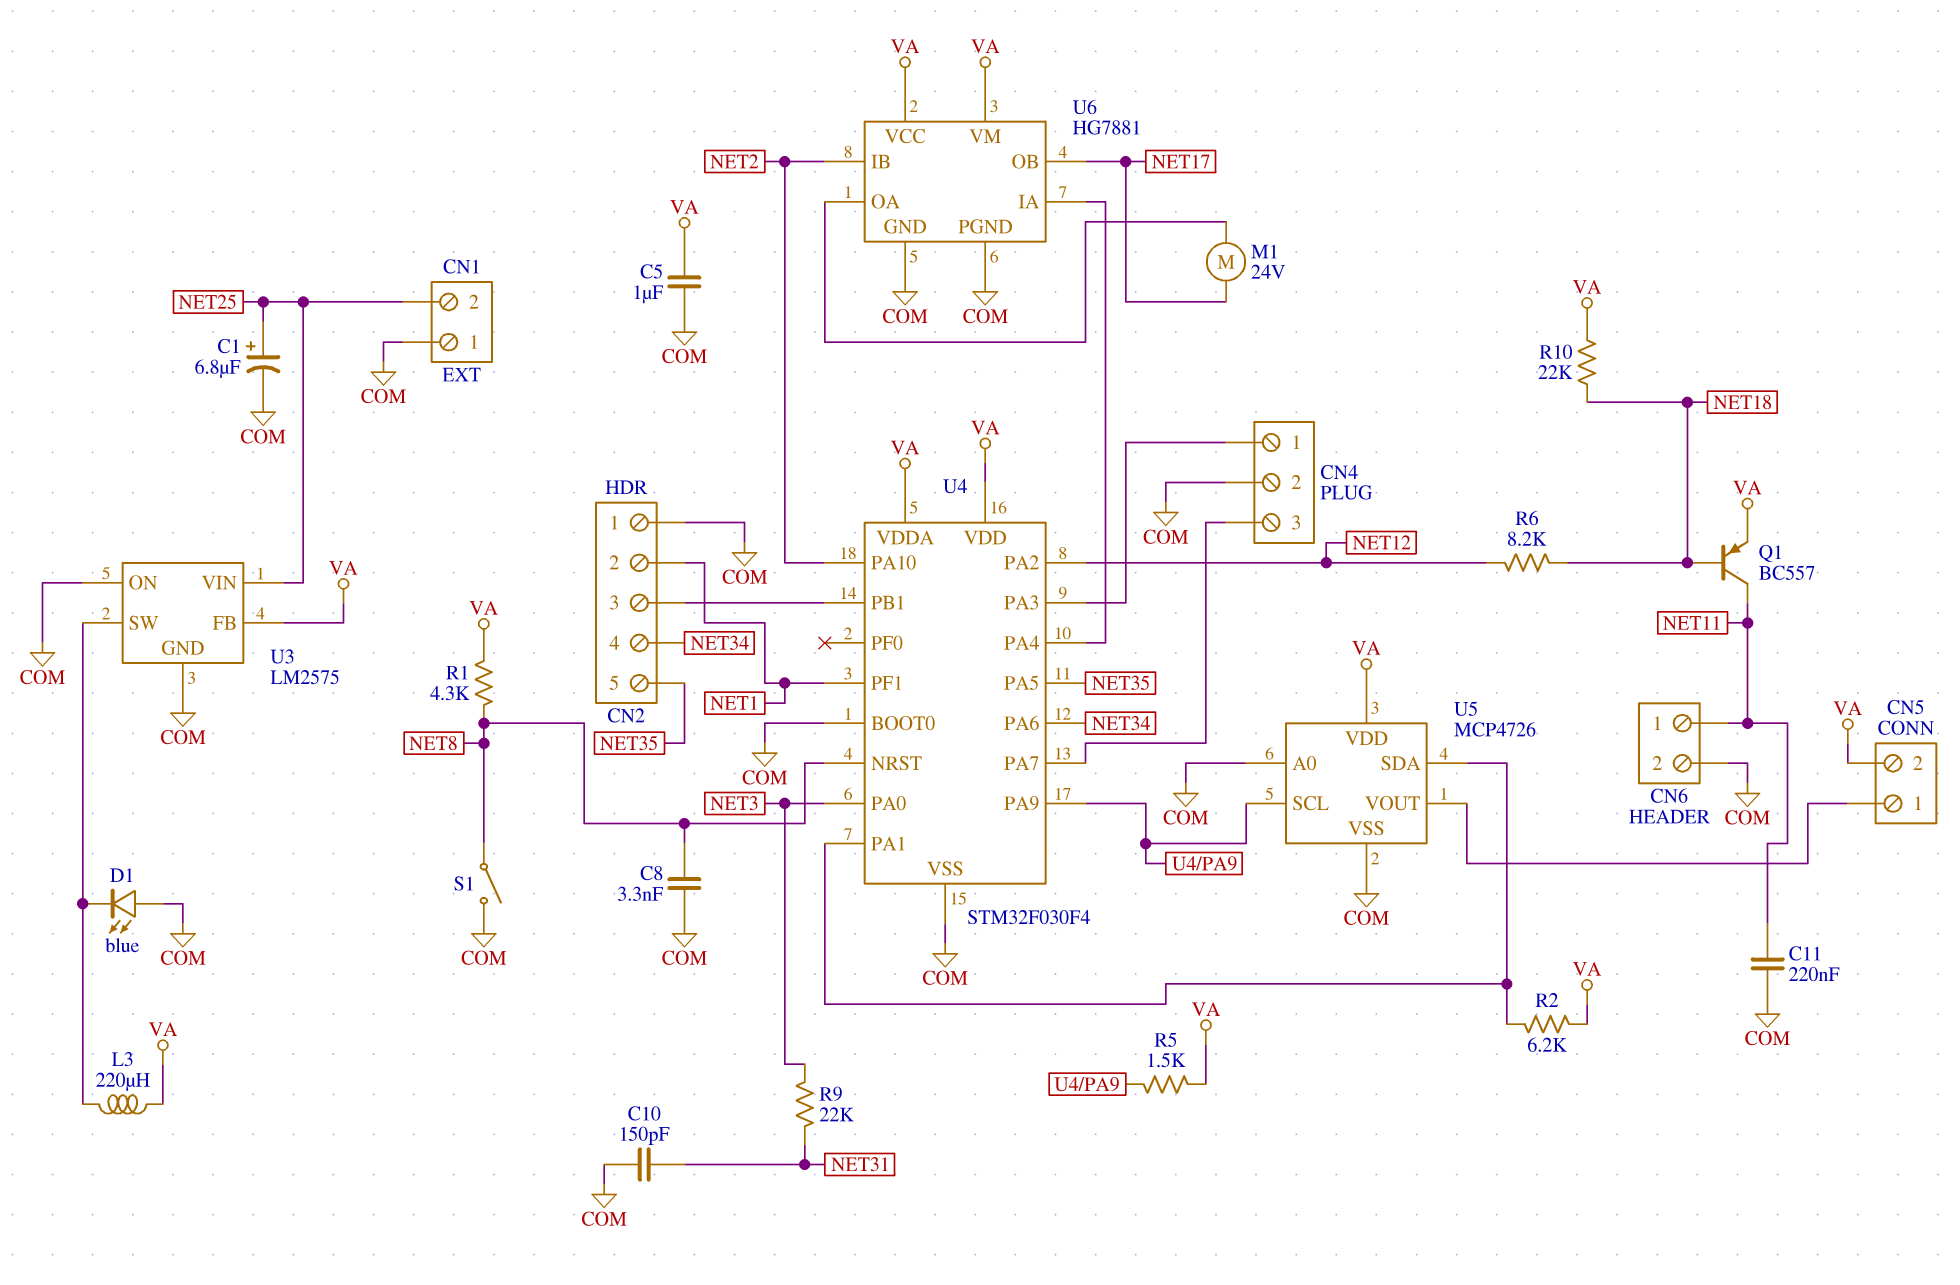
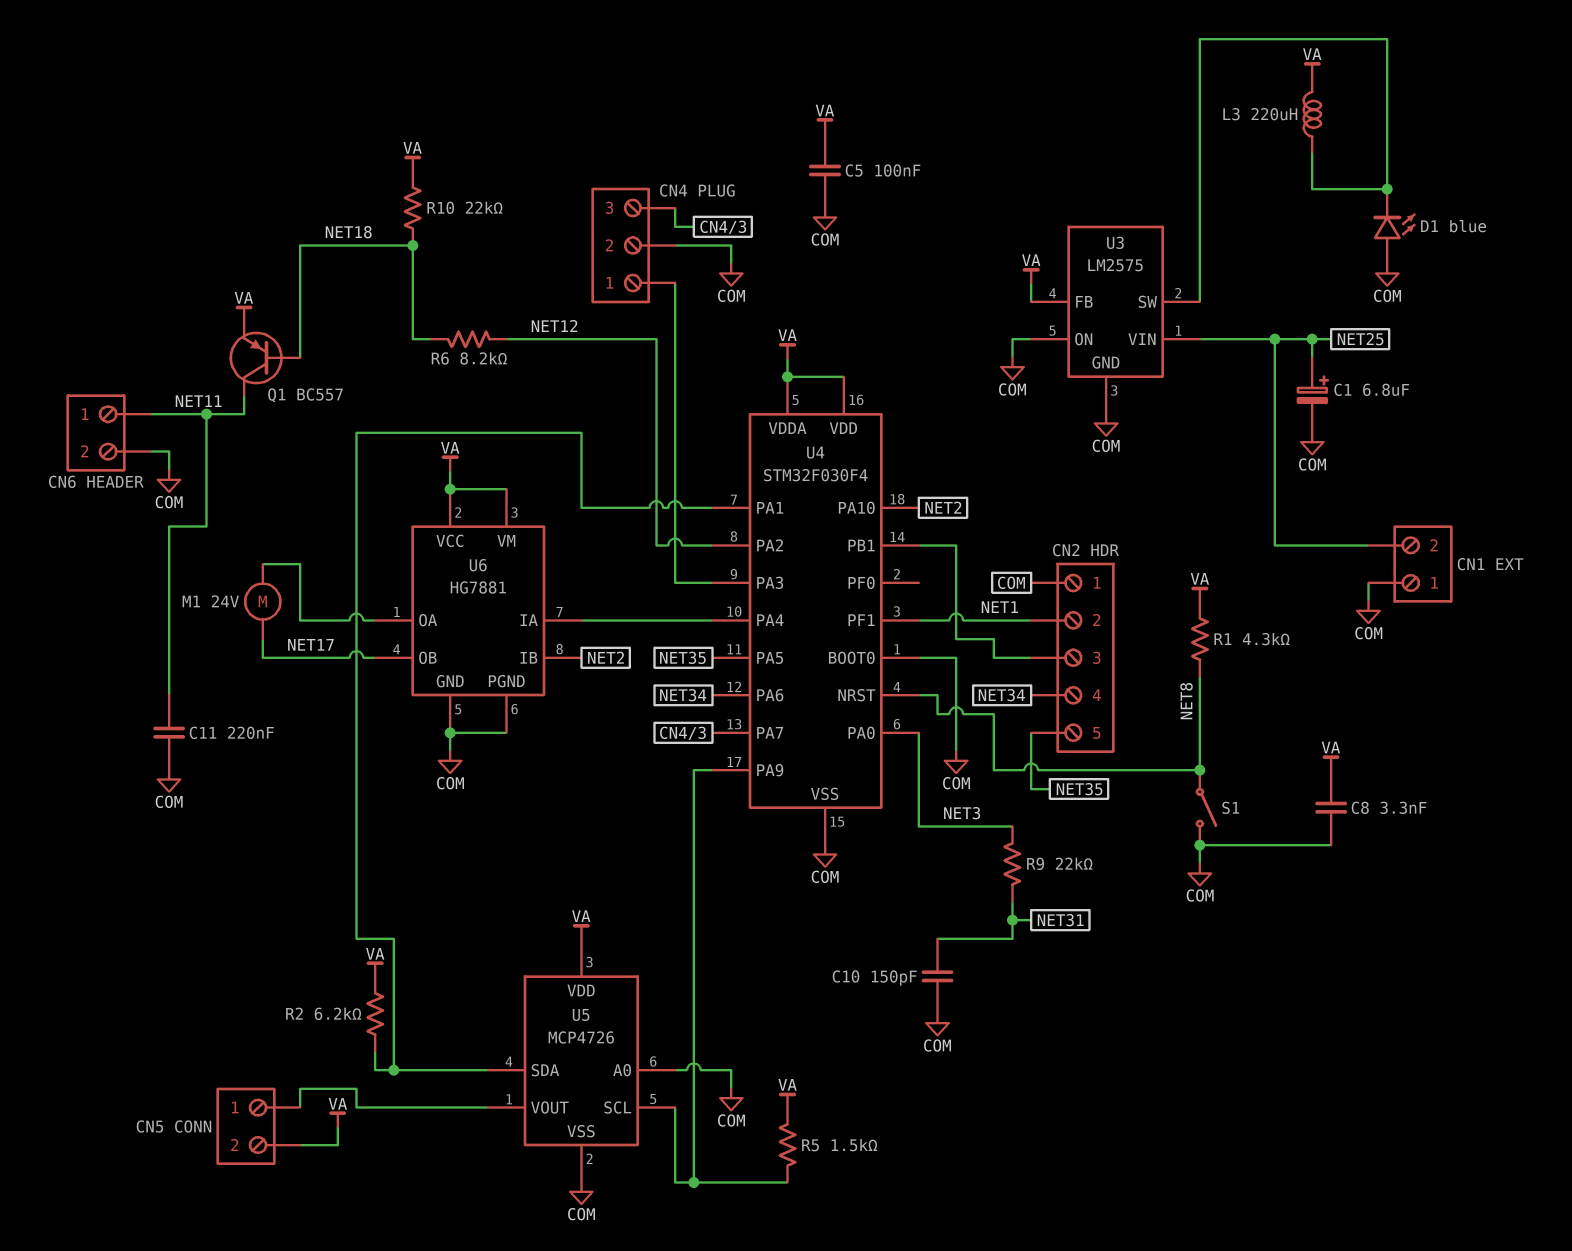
C5: 1uF (COM, VA) -> 100nF (COM, VA)
C8: 3.3nF (COM, NET8) -> 3.3nF (COM, VA)

